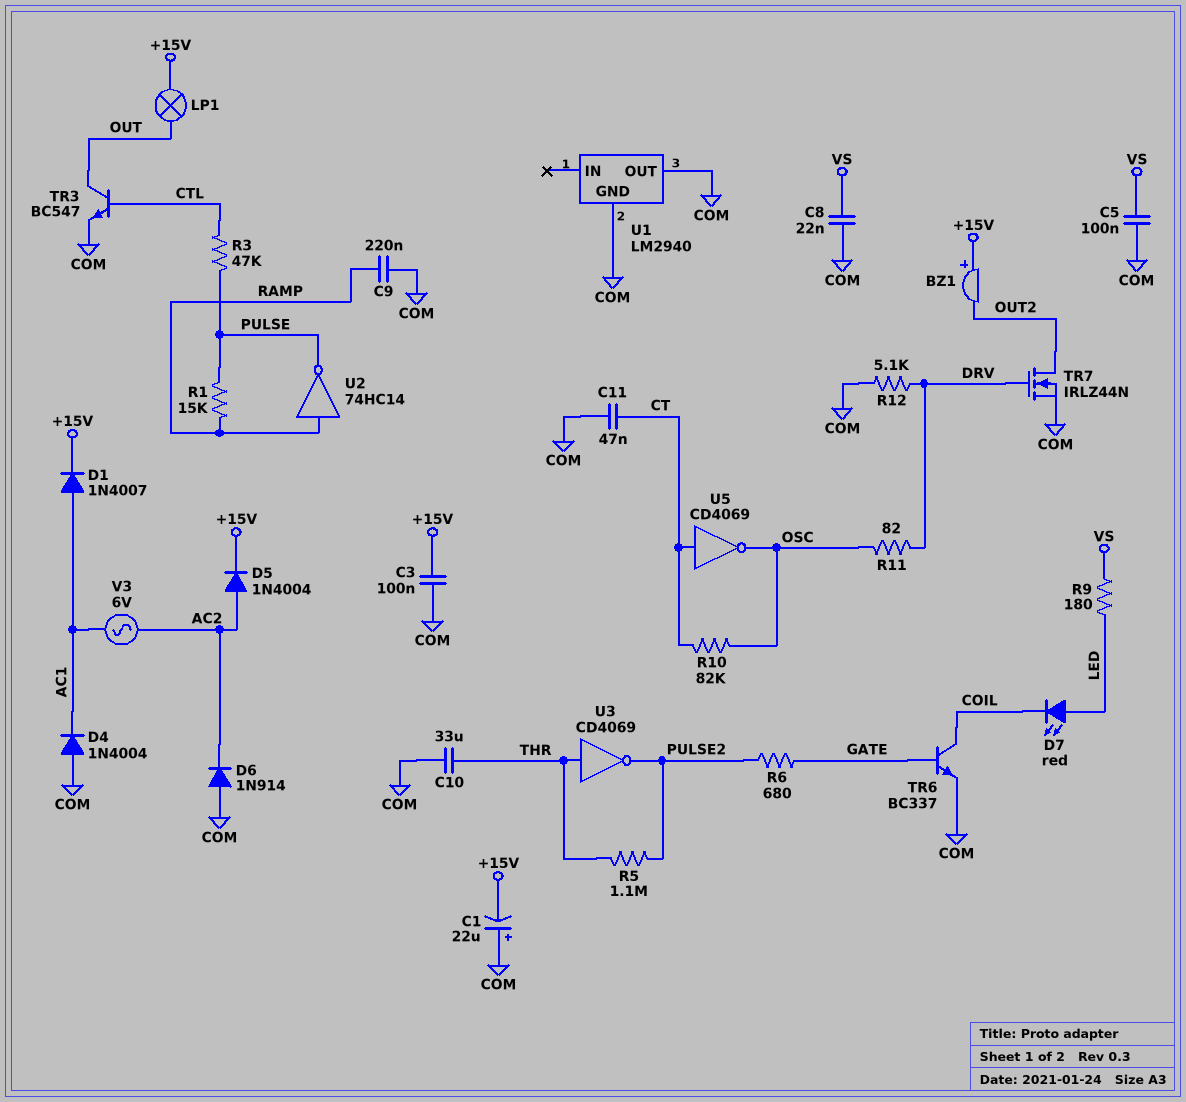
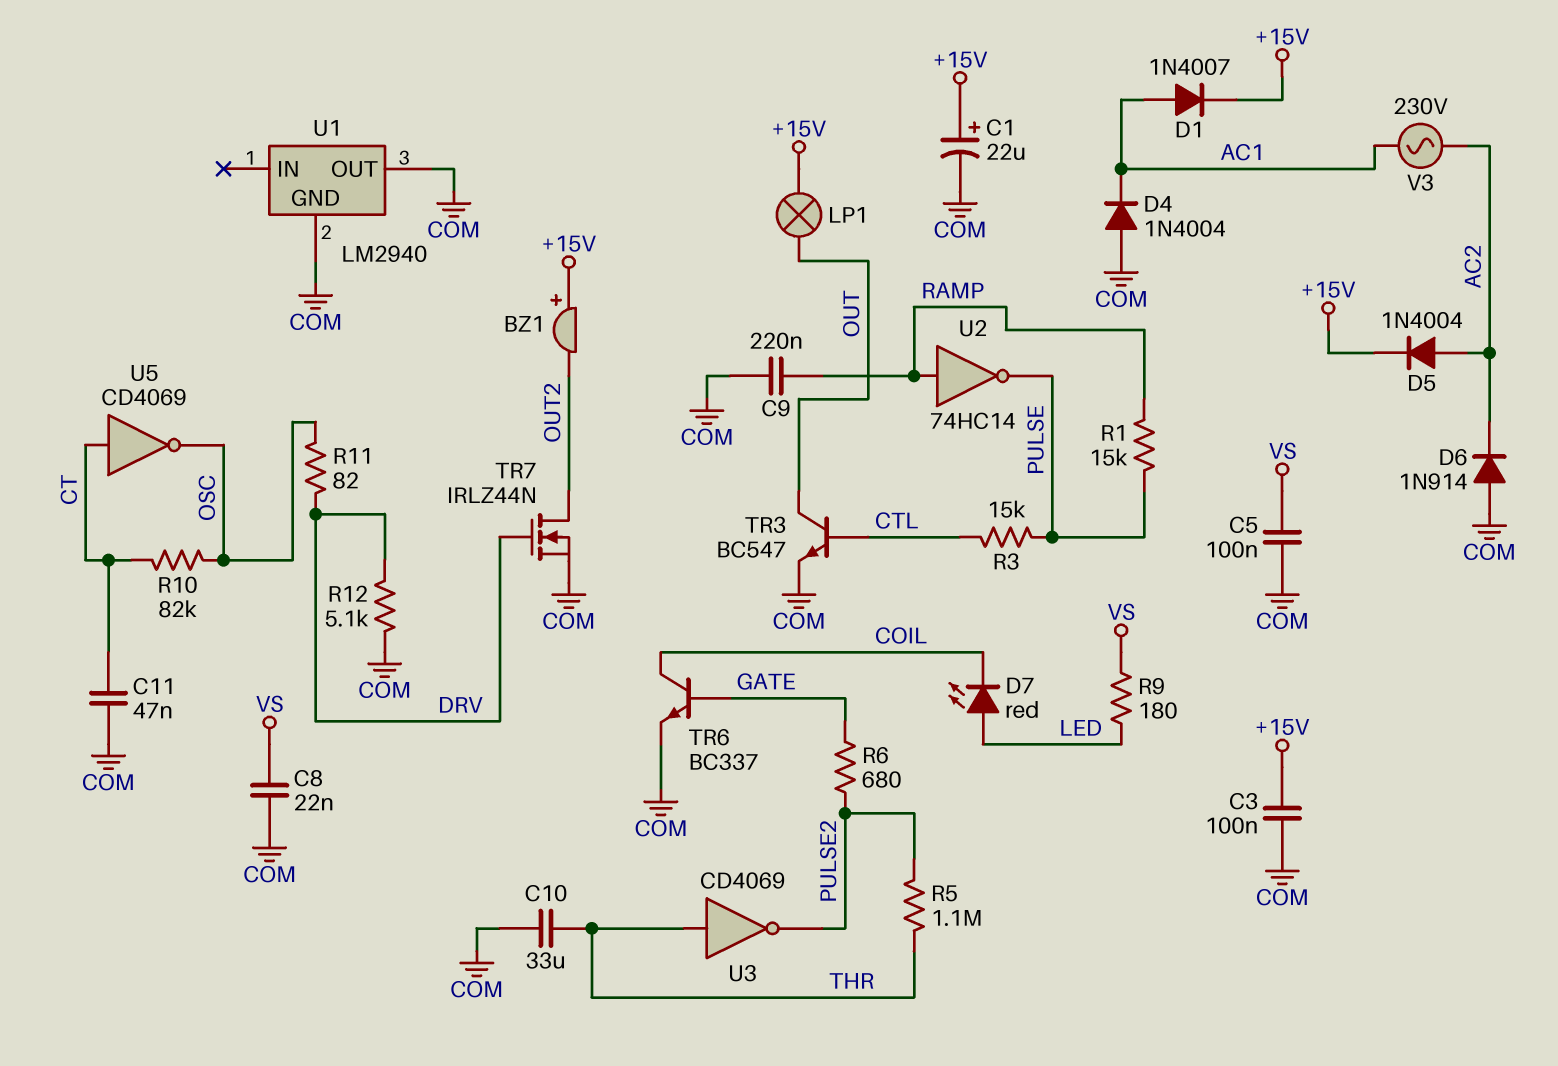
C1: 22uF (plus COM, minus +15V) -> 22uF (plus +15V, minus COM)
R3: 47k (CTL, PULSE) -> 15k (CTL, PULSE)
V3: AC 6V (AC1, AC2) -> AC 230V (AC1, AC2)

